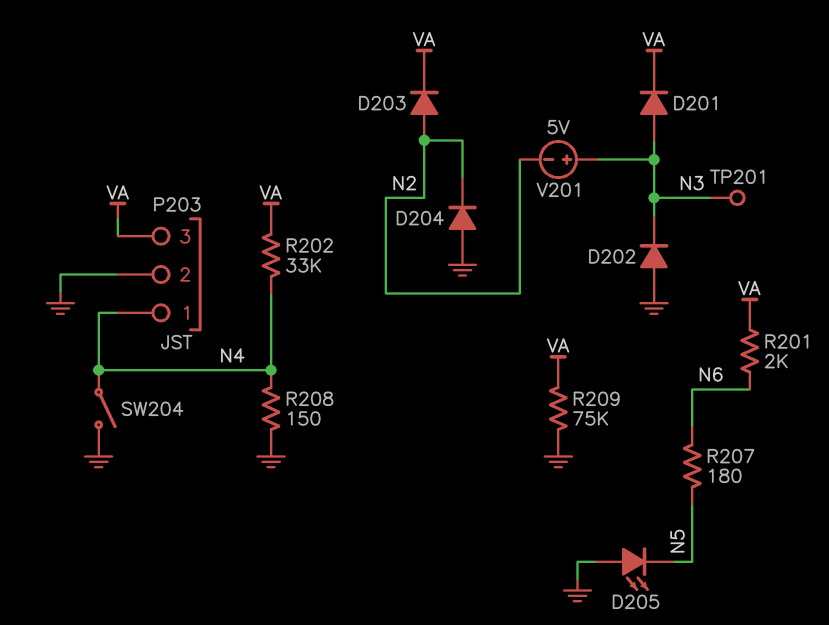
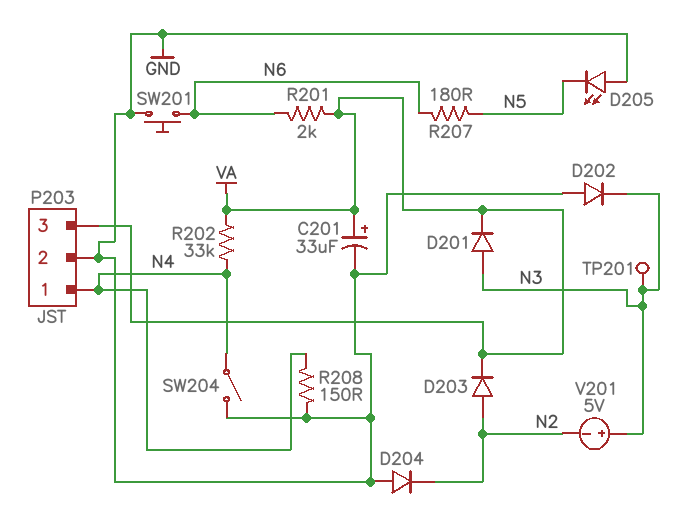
C201: none -> 33uF (plus VA, minus GND)
R209: 75k (GND, VA) -> none
SW201: none -> button (GND, N6)

